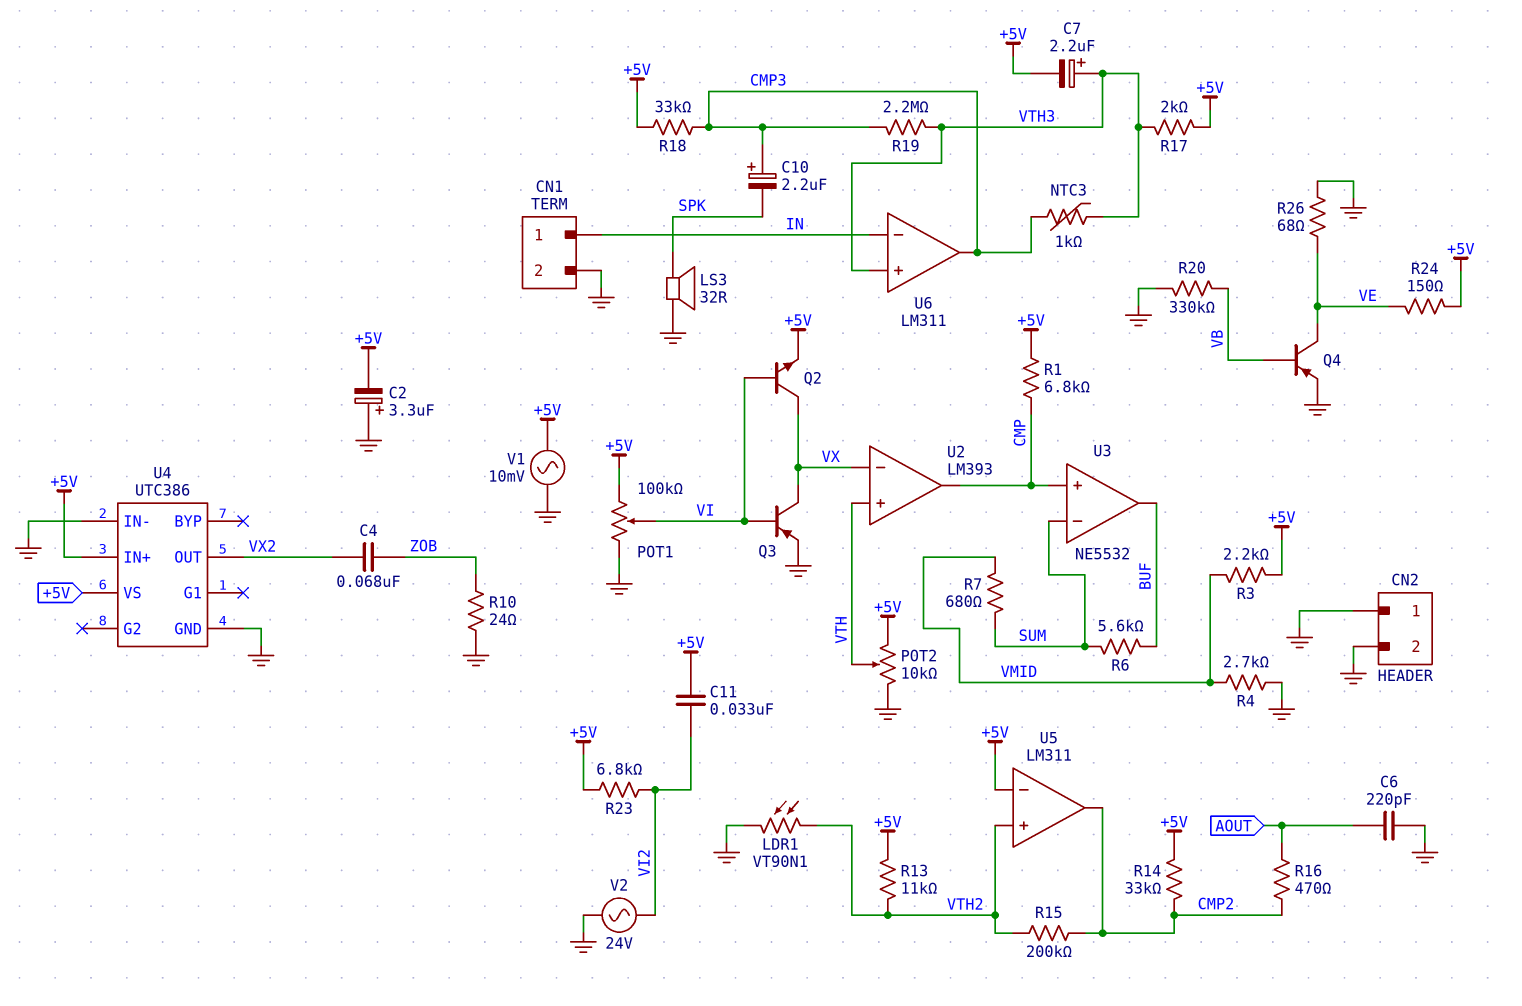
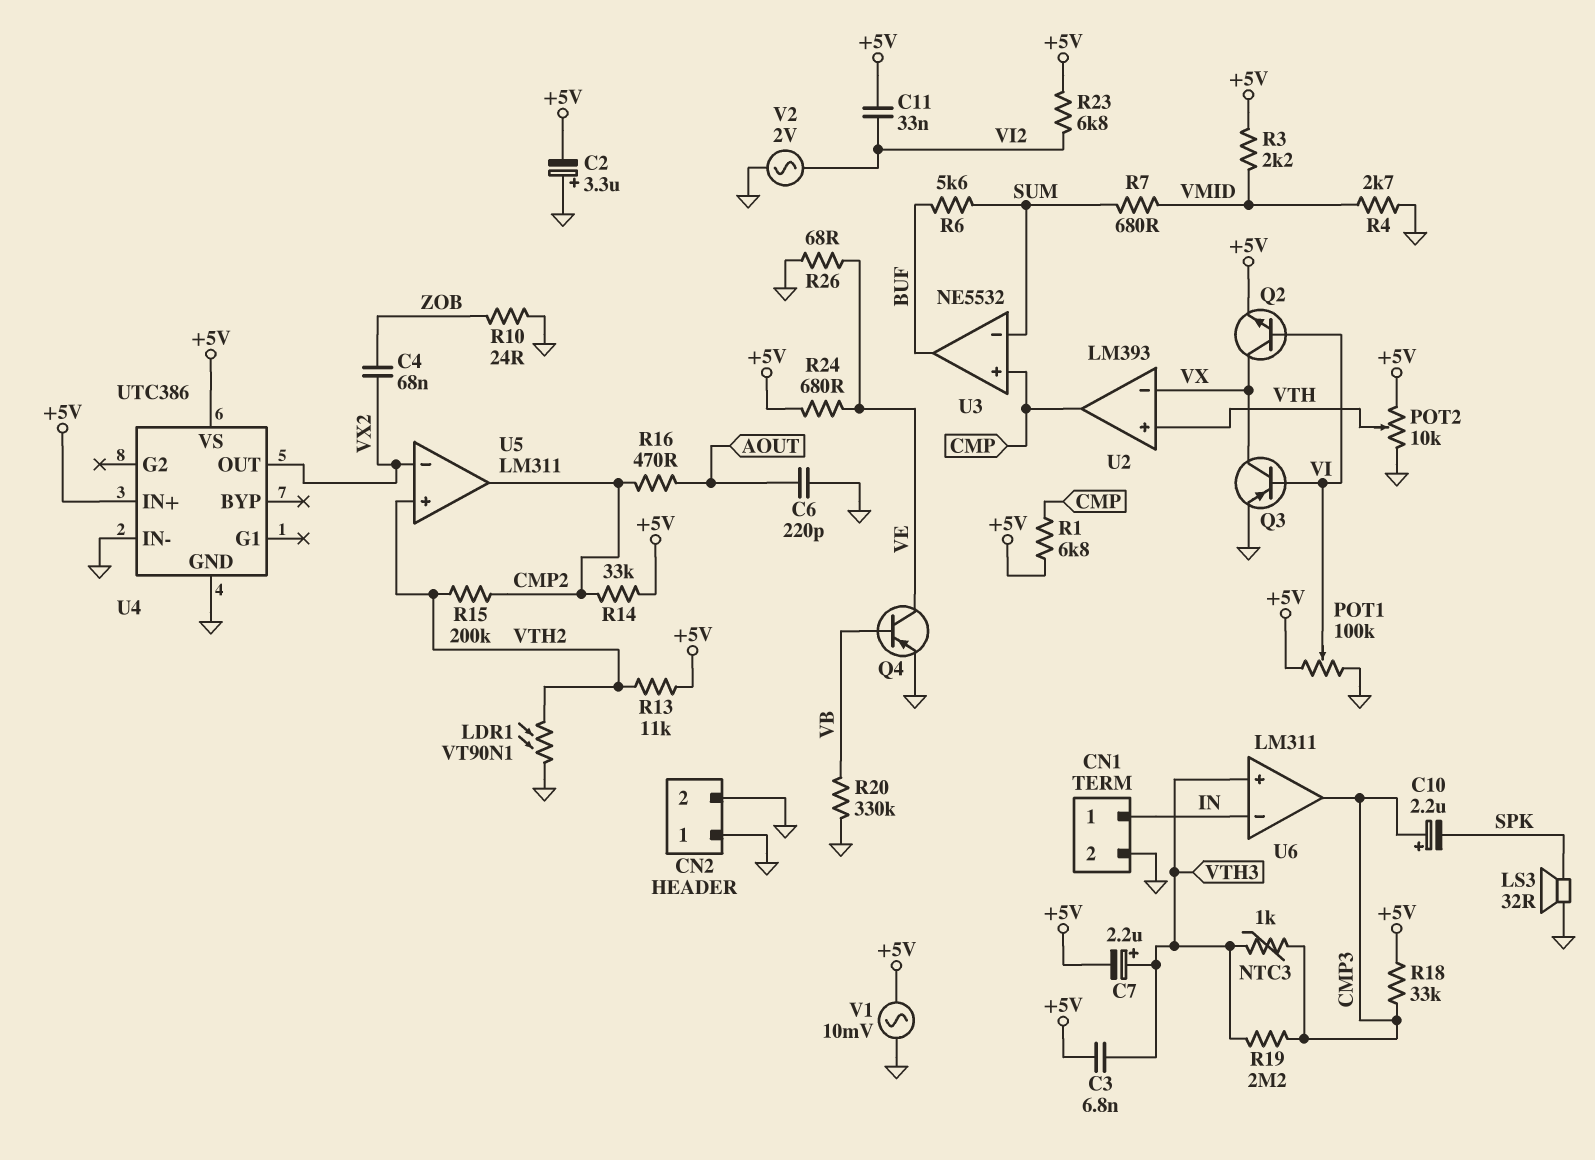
C3: none -> 6.8nF (+5V, VTH3)
R17: 2k (+5V, VTH3) -> none
R24: 150 (+5V, VE) -> 680 (+5V, VE)
U5 pin in-: +5V -> VX2
V2: AC 24V (GND, VI2) -> AC 2V (GND, VI2)

